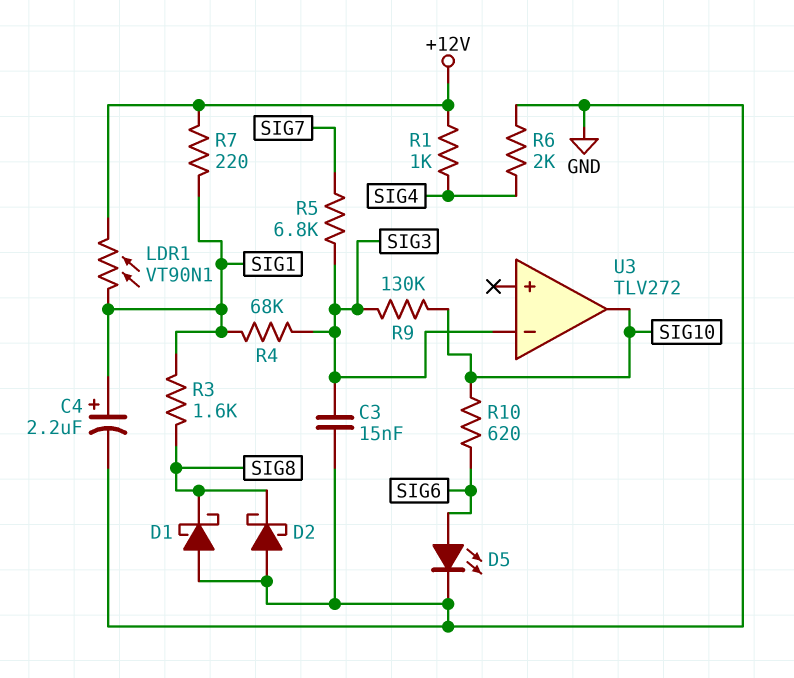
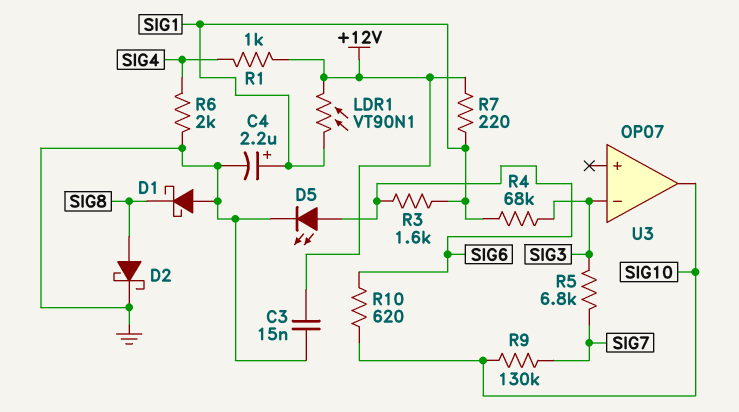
C3: 15nF (GND, SIG3) -> 15nF (+12V, GND)
D2: schottky (A GND, K SIG8) -> schottky (A SIG8, K GND)
R3: 1.6k (SIG1, SIG8) -> 1.6k (SIG1, SIG6)
R9: 130k (SIG3, SIG10) -> 130k (SIG7, SIG10)
U3: TLV272 -> OP07

